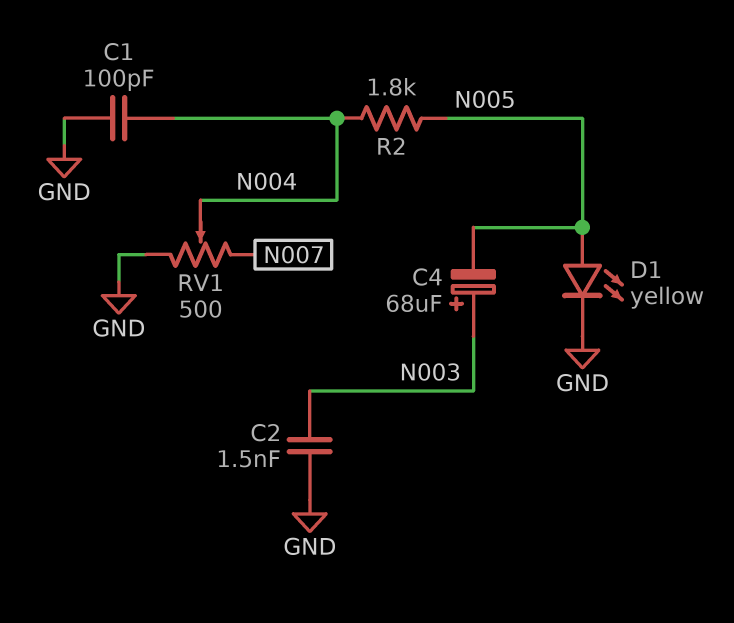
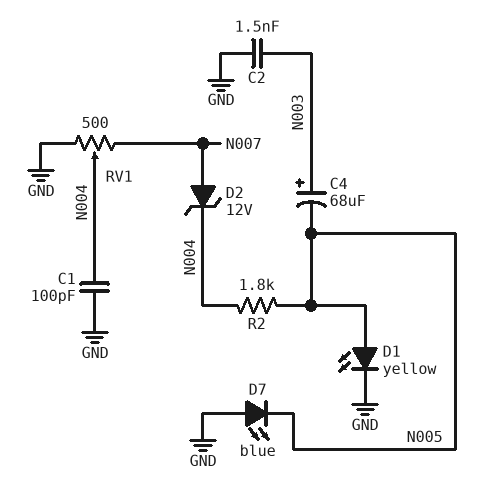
D2: none -> zener 12V (A N007, K N004)
D7: none -> LED blue (A GND, K N005)

